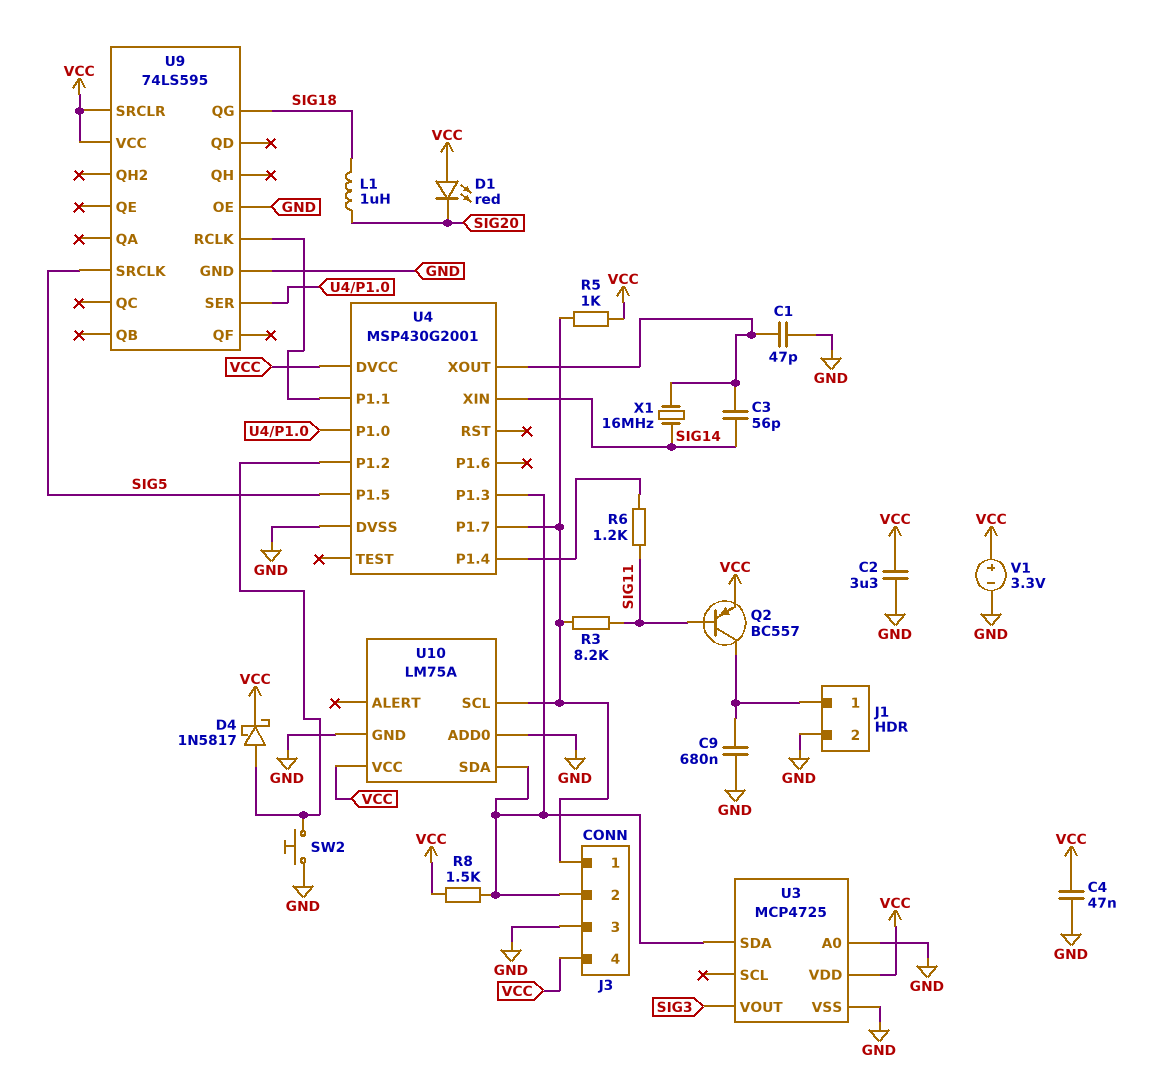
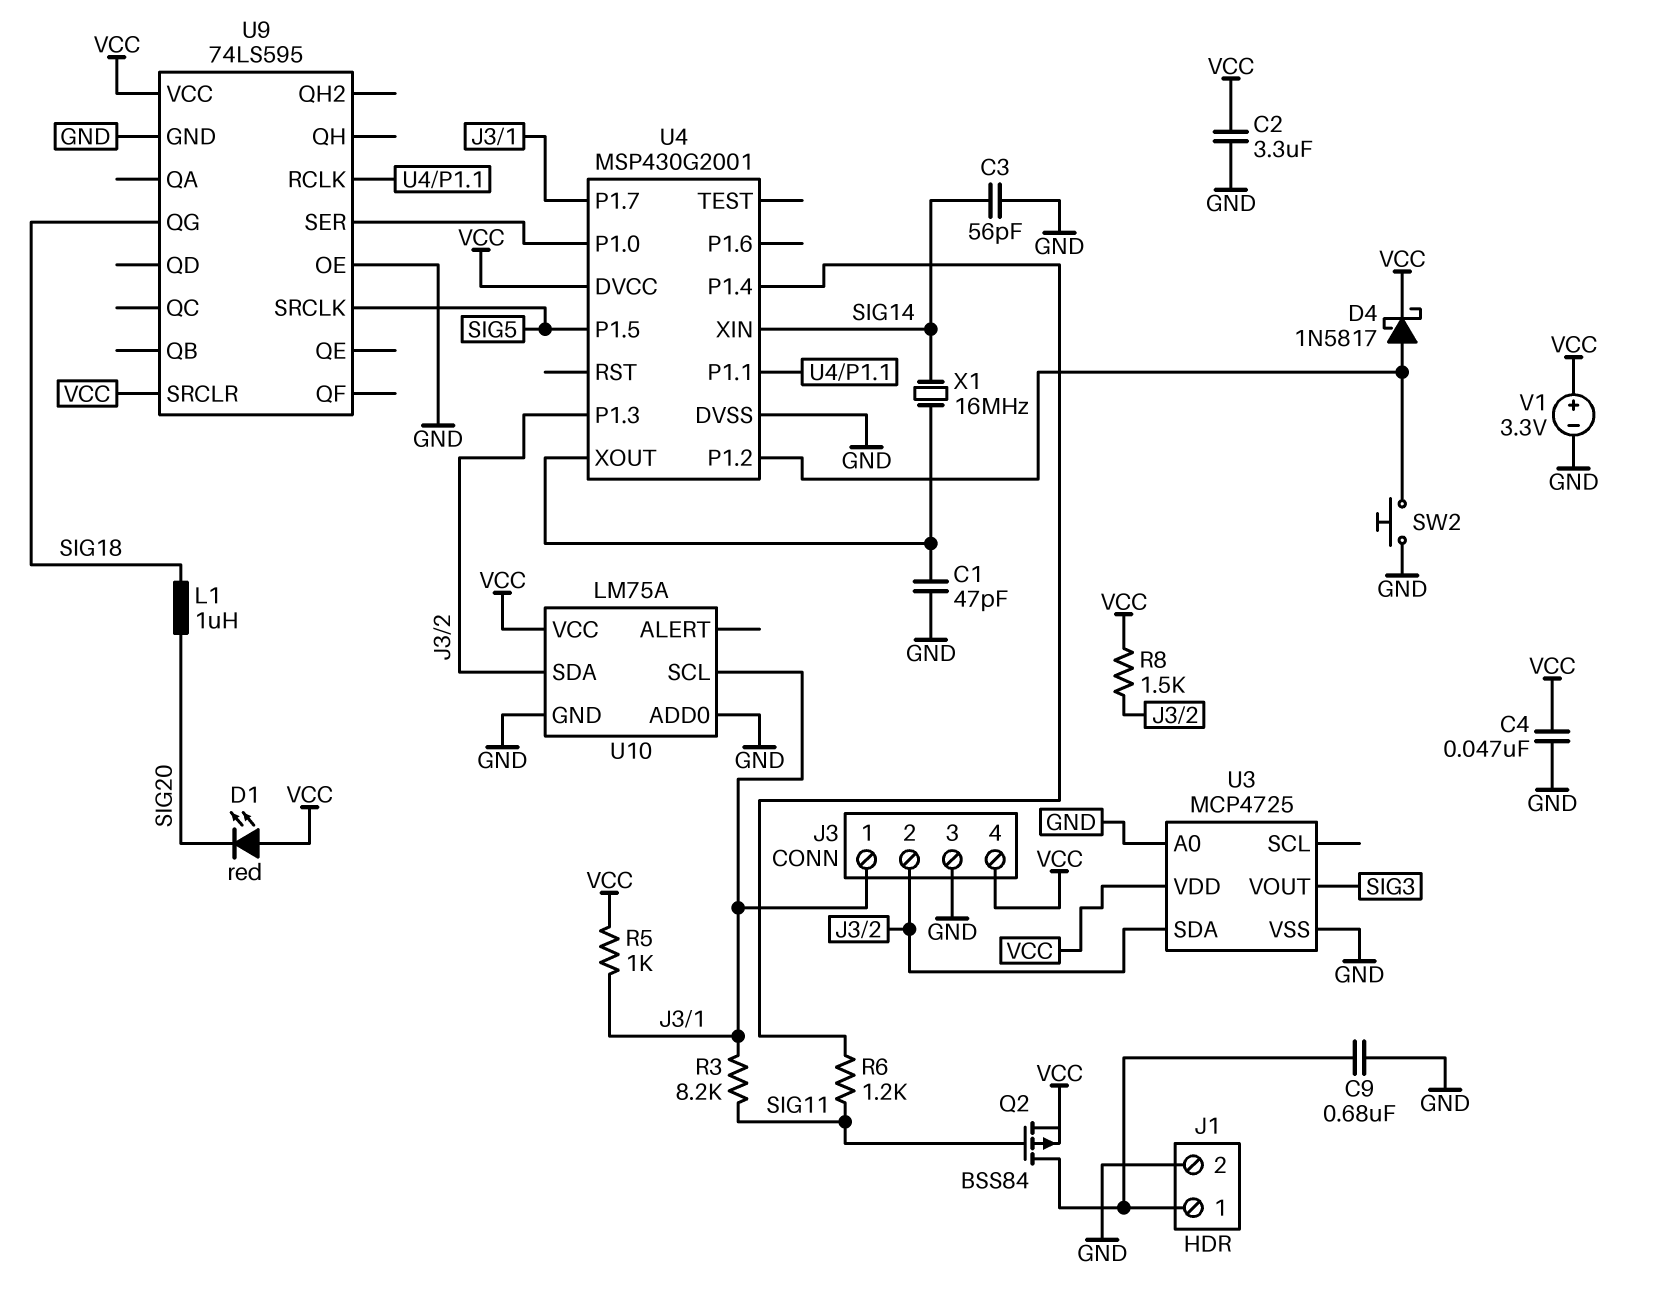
C3: 56pF (SIG14, U4/XOUT) -> 56pF (GND, SIG14)
Q2: PNP BC557 (B SIG11, C J1/1, E VCC) -> PMOS BSS84 (G SIG11, D J1/1, S VCC)

